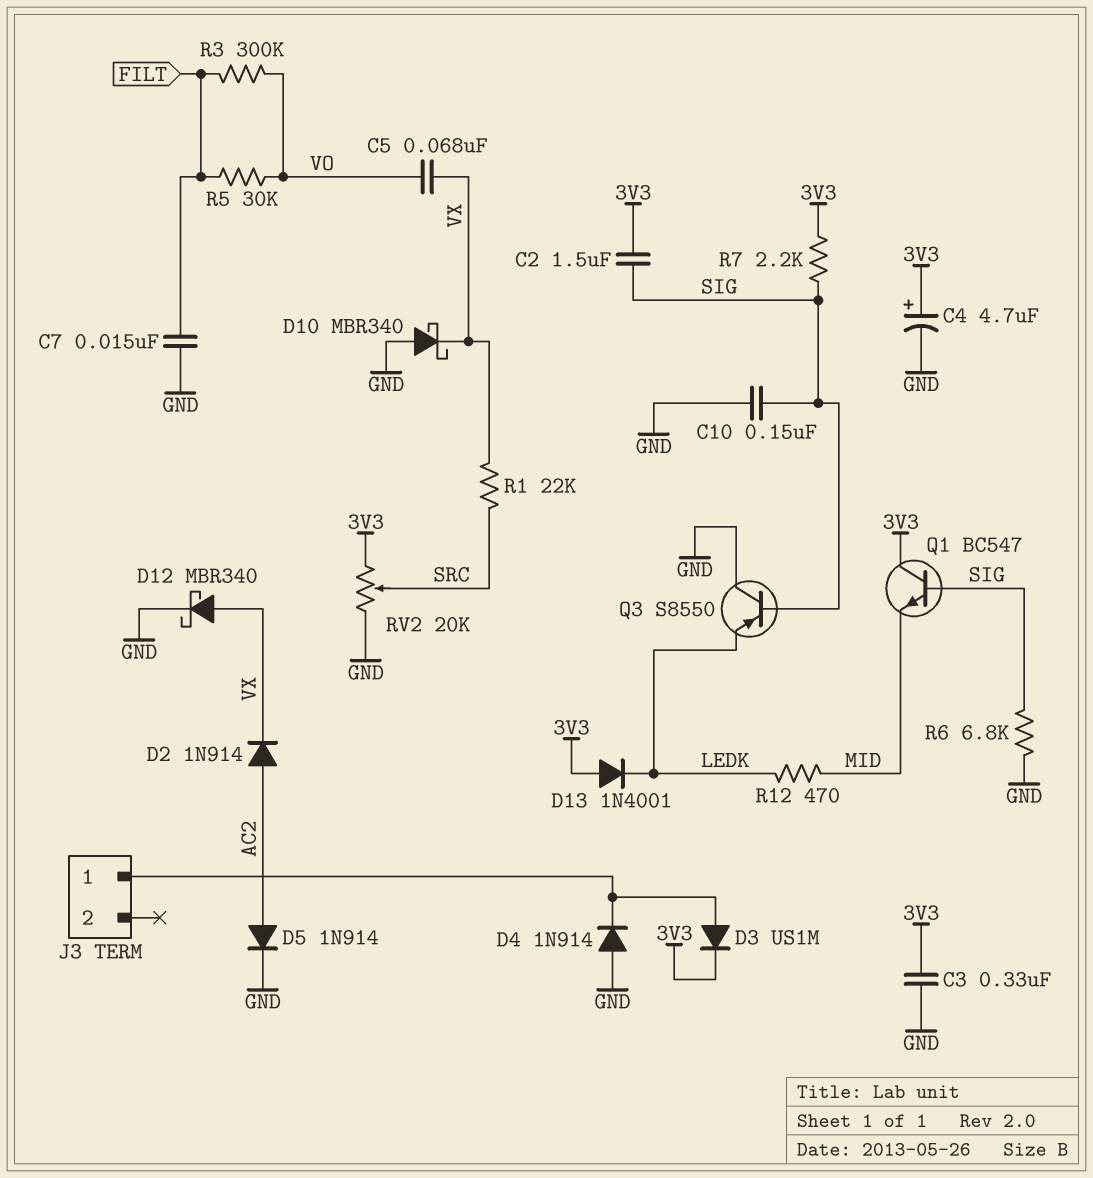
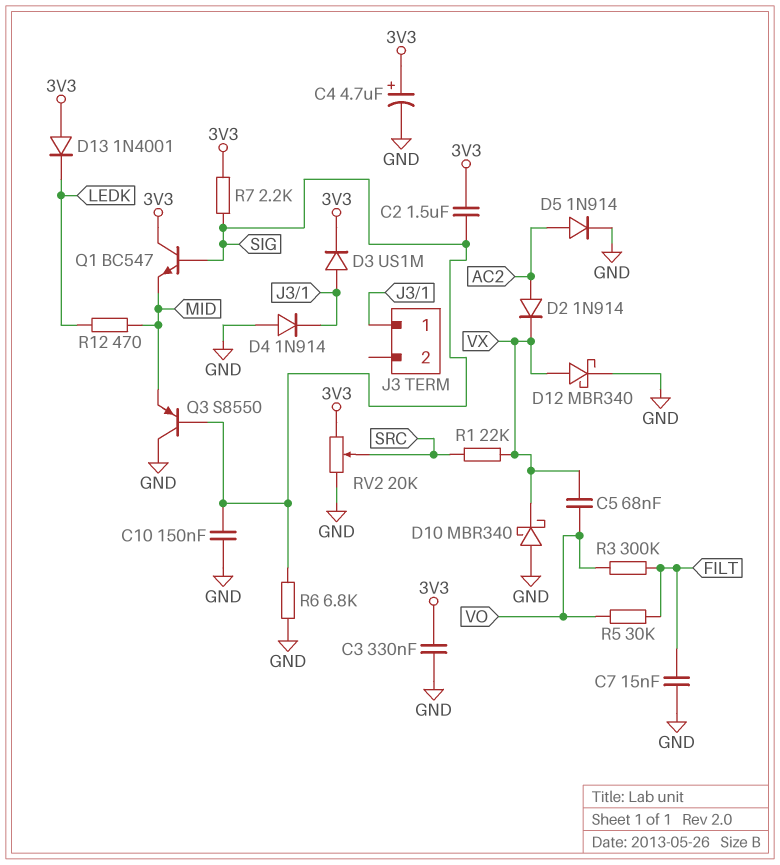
Q3: PNP S8550 (B SIG, C GND, E LEDK) -> PNP S8550 (B SIG, C GND, E MID)

